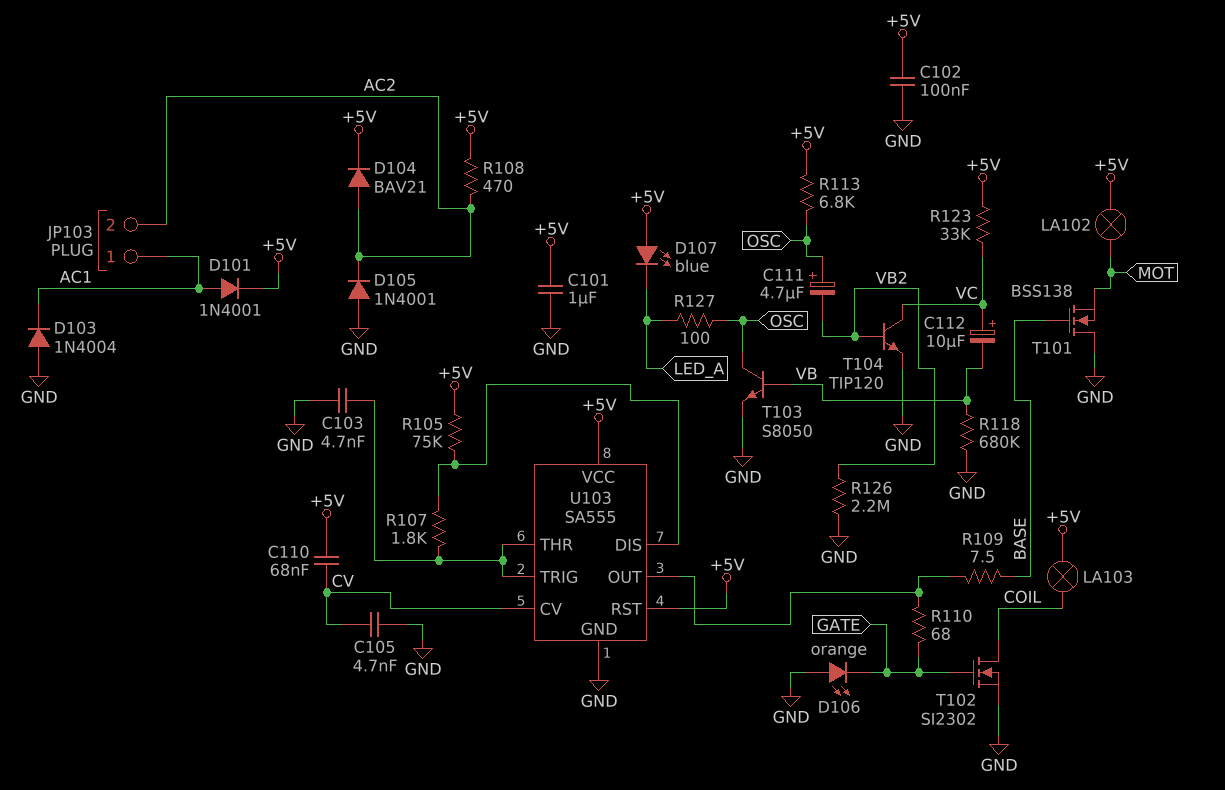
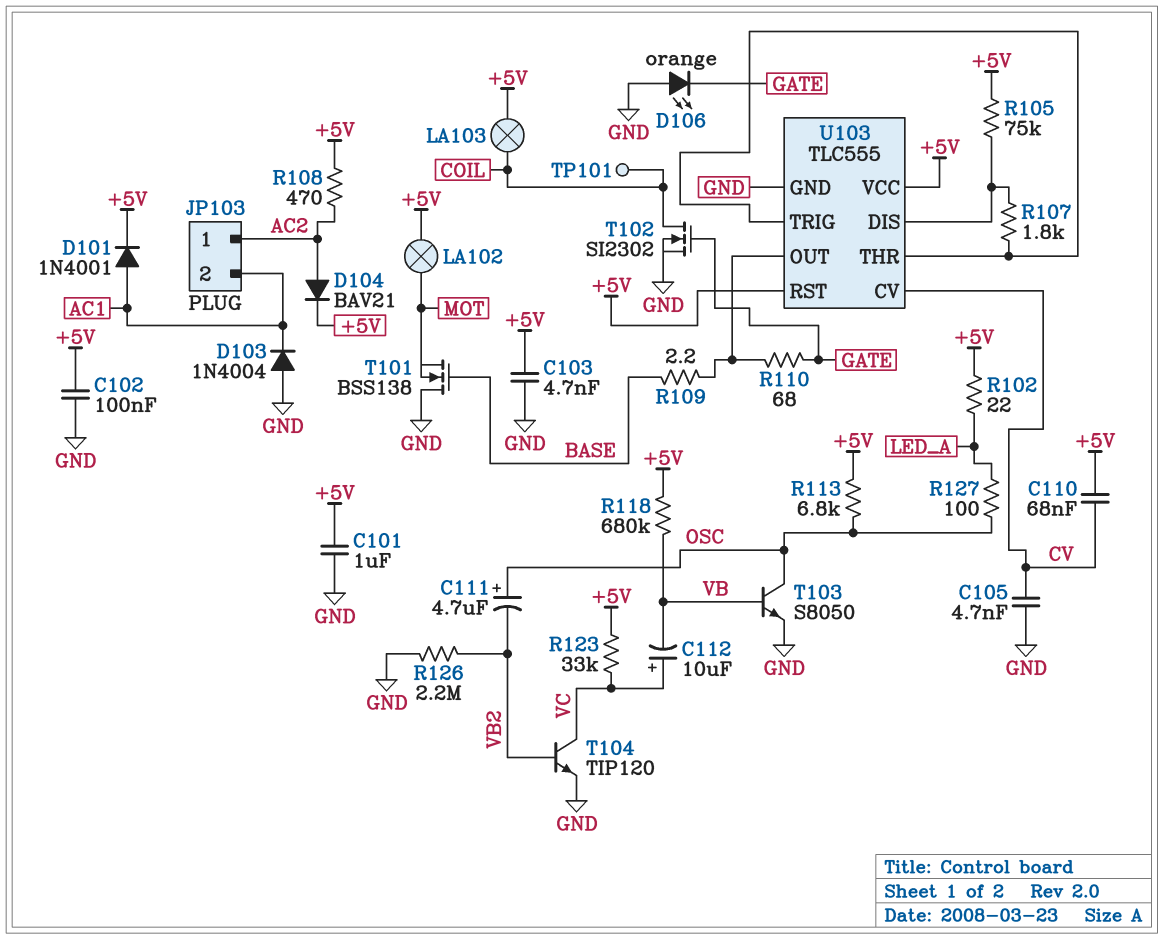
C103: 4.7nF (GND, U103/THR) -> 4.7nF (+5V, GND)
D105: diode 1N4001 (A GND, K AC2) -> none
D107: LED blue (A +5V, K LED_A) -> none
JP103 pin 1: AC1 -> AC2
JP103 pin 2: AC2 -> AC1
R102: none -> 22 (+5V, LED_A)
R109: 7.5 (BASE, U103/OUT) -> 2.2 (BASE, U103/OUT)
R118: 680k (GND, VB) -> 680k (+5V, VB)
TP101: none -> test point (COIL)
U103: SA555 -> TLC555

